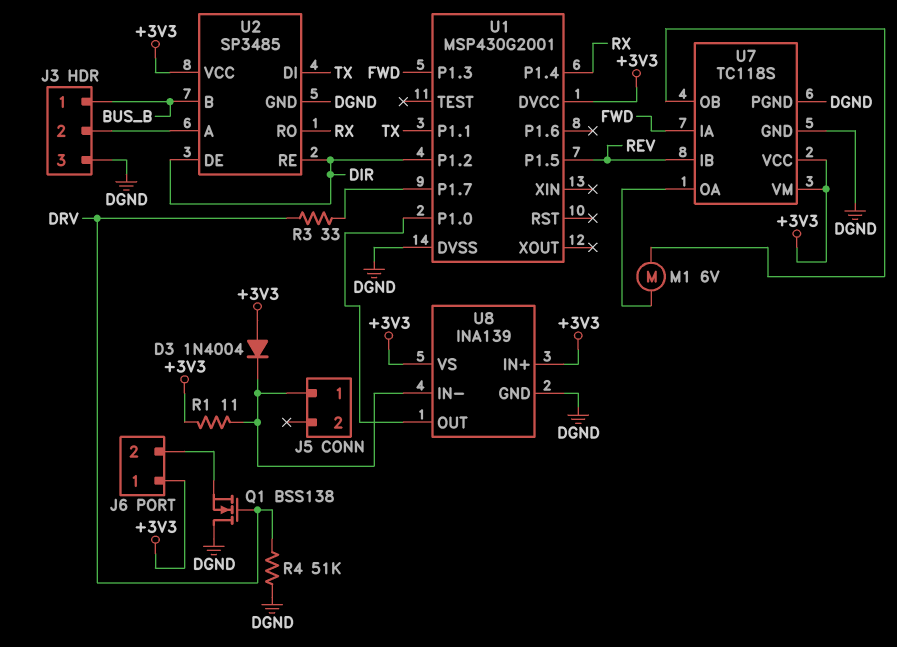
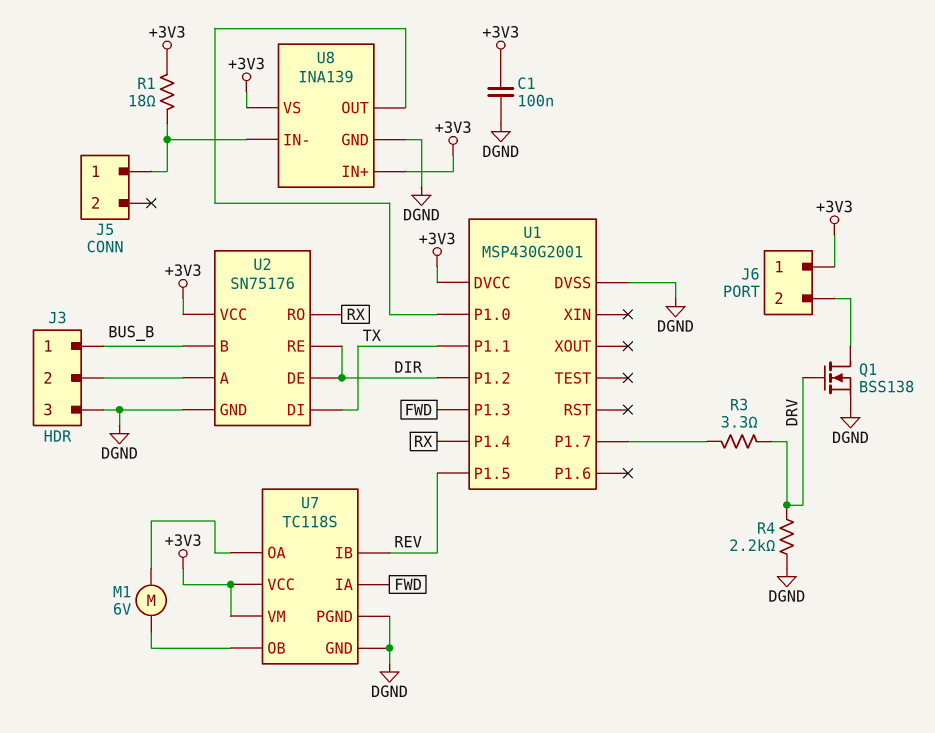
C1: none -> 100nF (+3V3, DGND)
D3: diode 1N4004 (A +3V3, K J5/1) -> none
Q1: NMOS BSS138 (G DRV, D DGND, S J6/2) -> NMOS BSS138 (G DRV, D J6/2, S DGND)
R1: 11 (+3V3, J5/1) -> 18 (+3V3, J5/1)
R3: 33 (DRV, U1/P1.7) -> 3.3 (DRV, U1/P1.7)
R4: 51k (DGND, DRV) -> 2.2k (DGND, DRV)
U2: SP3485 -> SN75176

